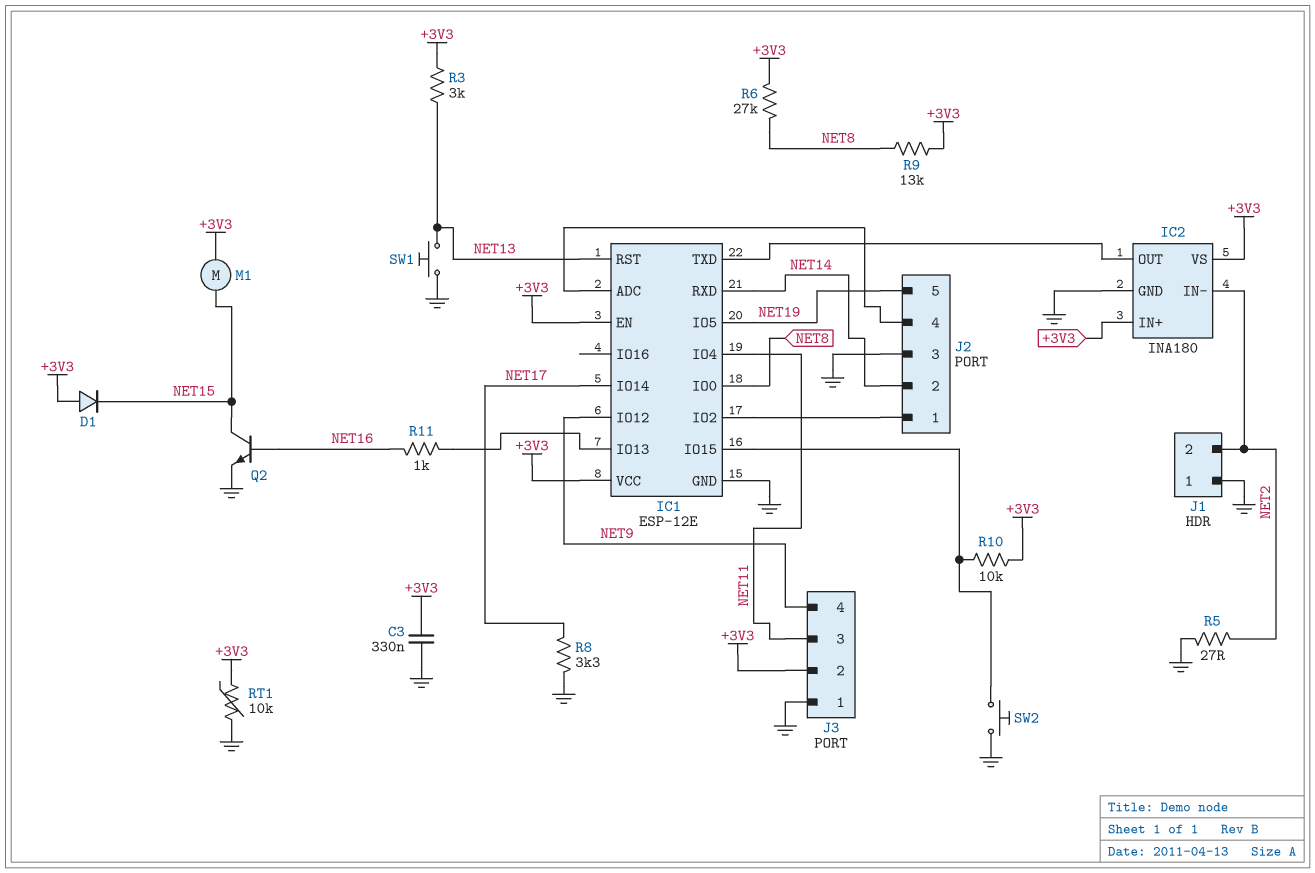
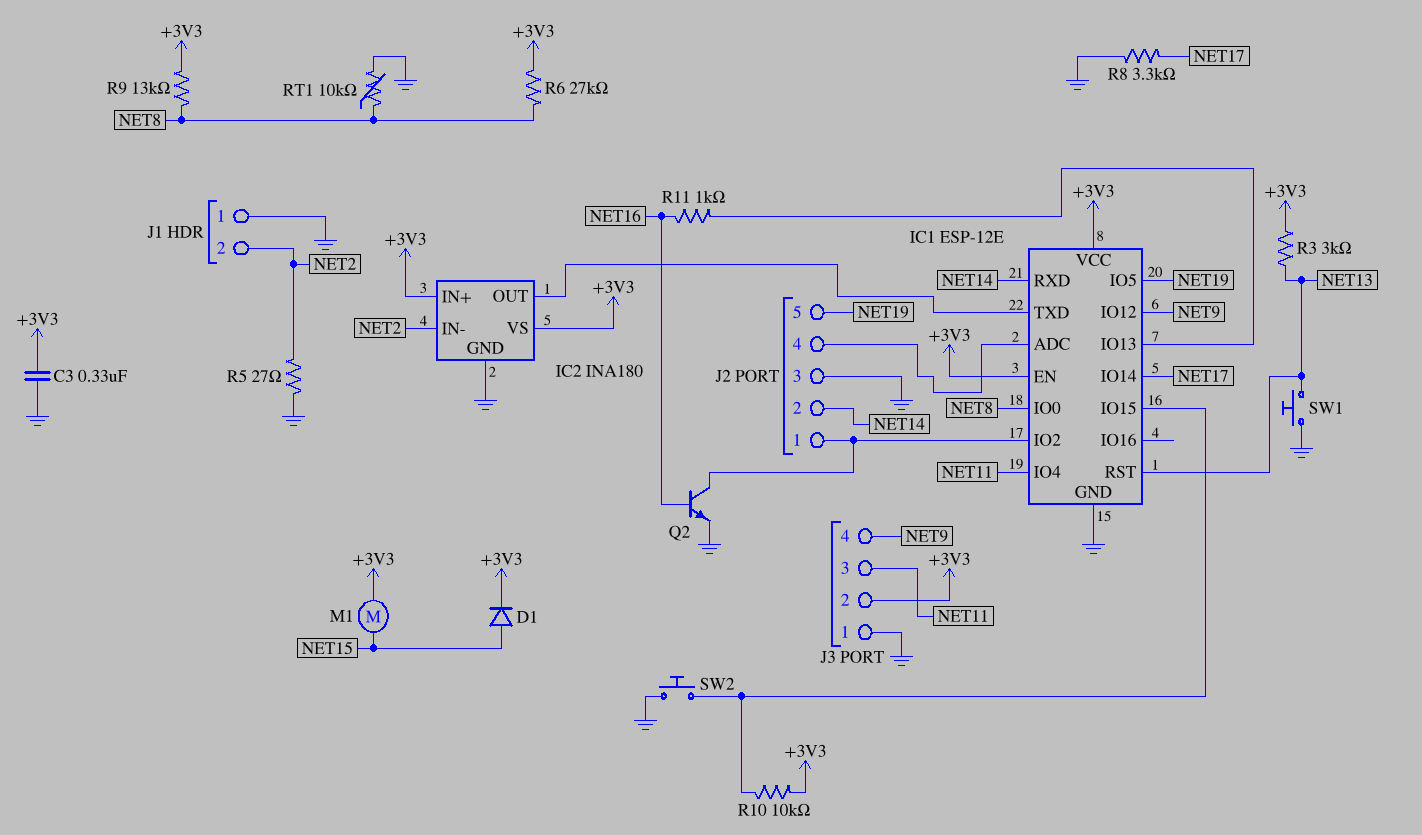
D1: diode (A +3V3, K NET15) -> diode (A NET15, K +3V3)
Q2: NPN (B NET16, C NET15, E GND) -> NPN (B NET16, C IC1/IO2, E GND)
RT1: 10k (+3V3, GND) -> 10k (GND, NET8)

